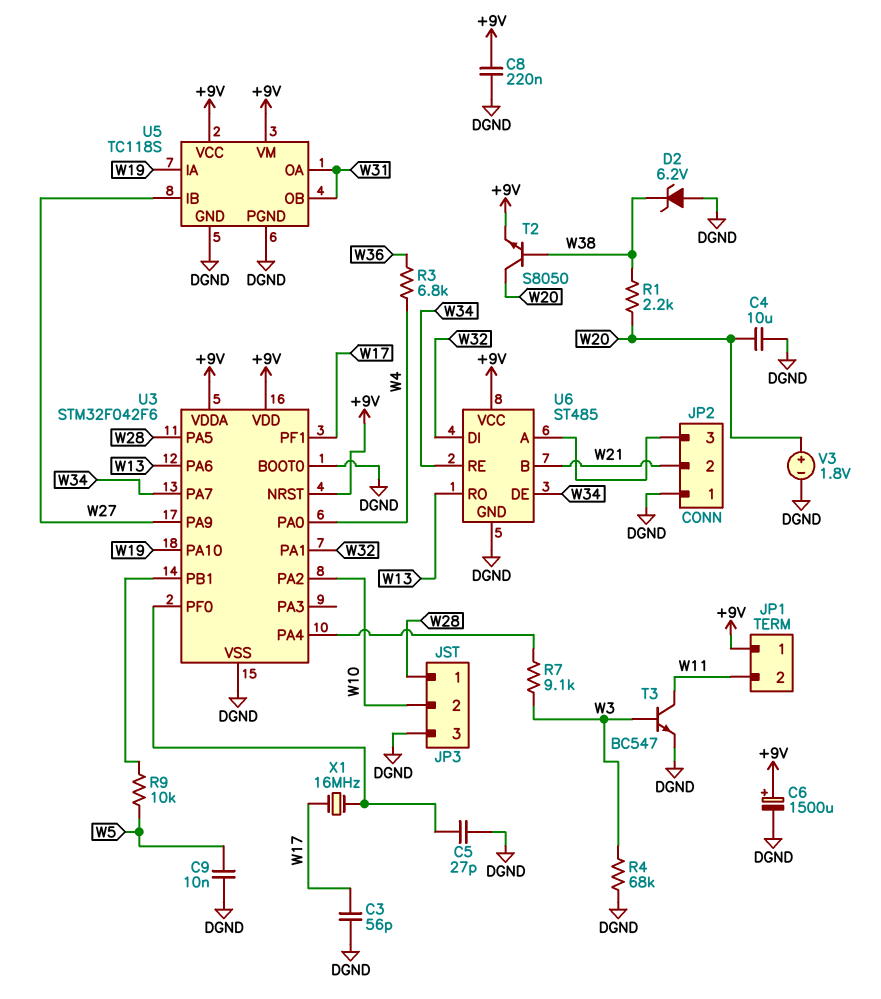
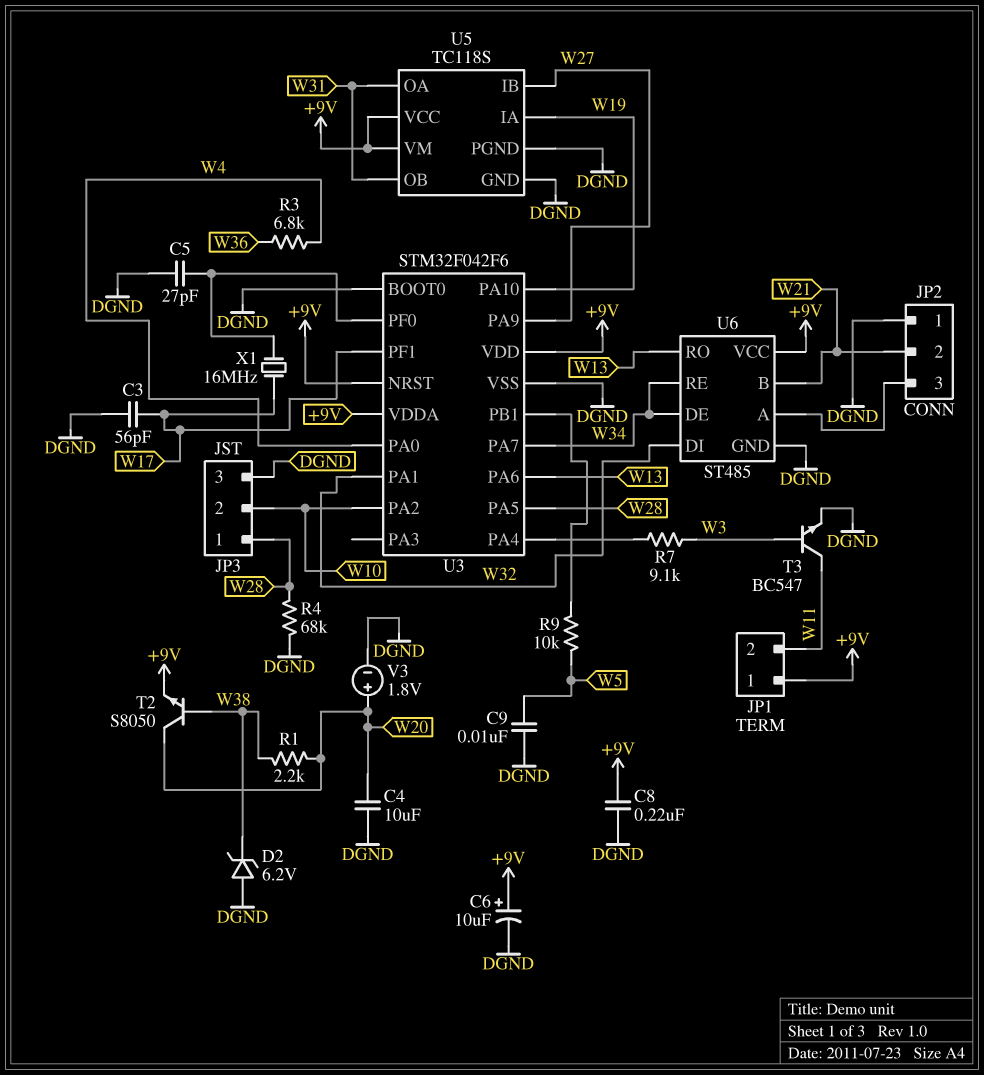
C6: 1500uF (plus +9V, minus DGND) -> 10uF (plus +9V, minus DGND)
R4: 68k (DGND, W3) -> 68k (DGND, W28)

